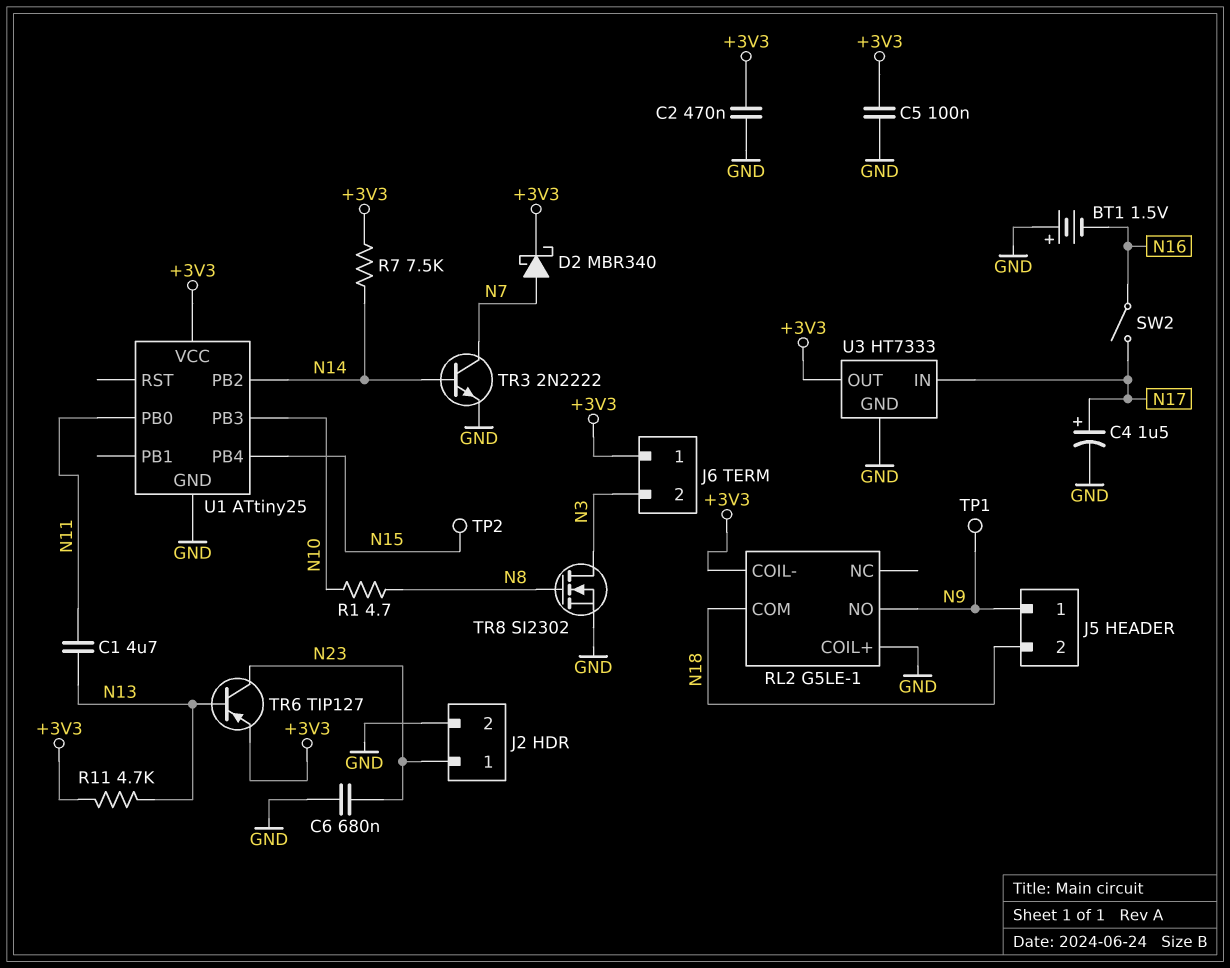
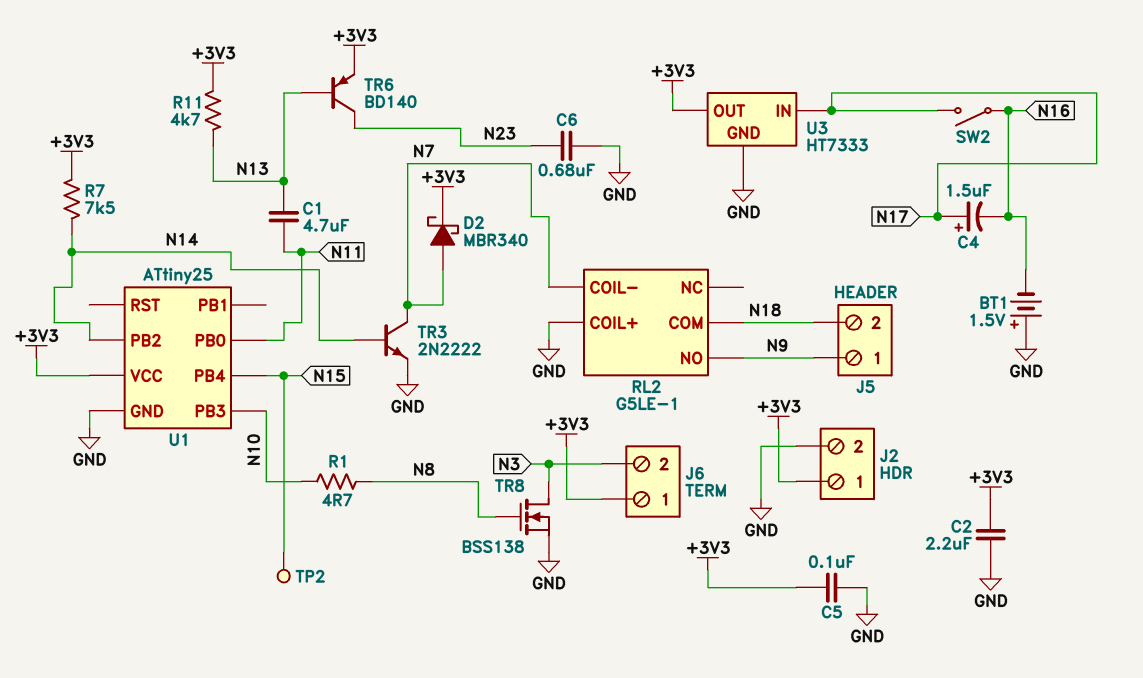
C2: 470nF (+3V3, GND) -> 2.2uF (+3V3, GND)
C4: 1.5uF (plus N17, minus GND) -> 1.5uF (plus N17, minus N16)
J2 pin 1: N23 -> +3V3
RL2 pin COIL-: +3V3 -> N7
TP1: test point (N9) -> none
TR6: PNP TIP127 (B N13, C N23, E +3V3) -> PNP BD140 (B N13, C N23, E +3V3)
TR8: NMOS SI2302 (G N8, D N3, S GND) -> NMOS BSS138 (G N8, D N3, S GND)

